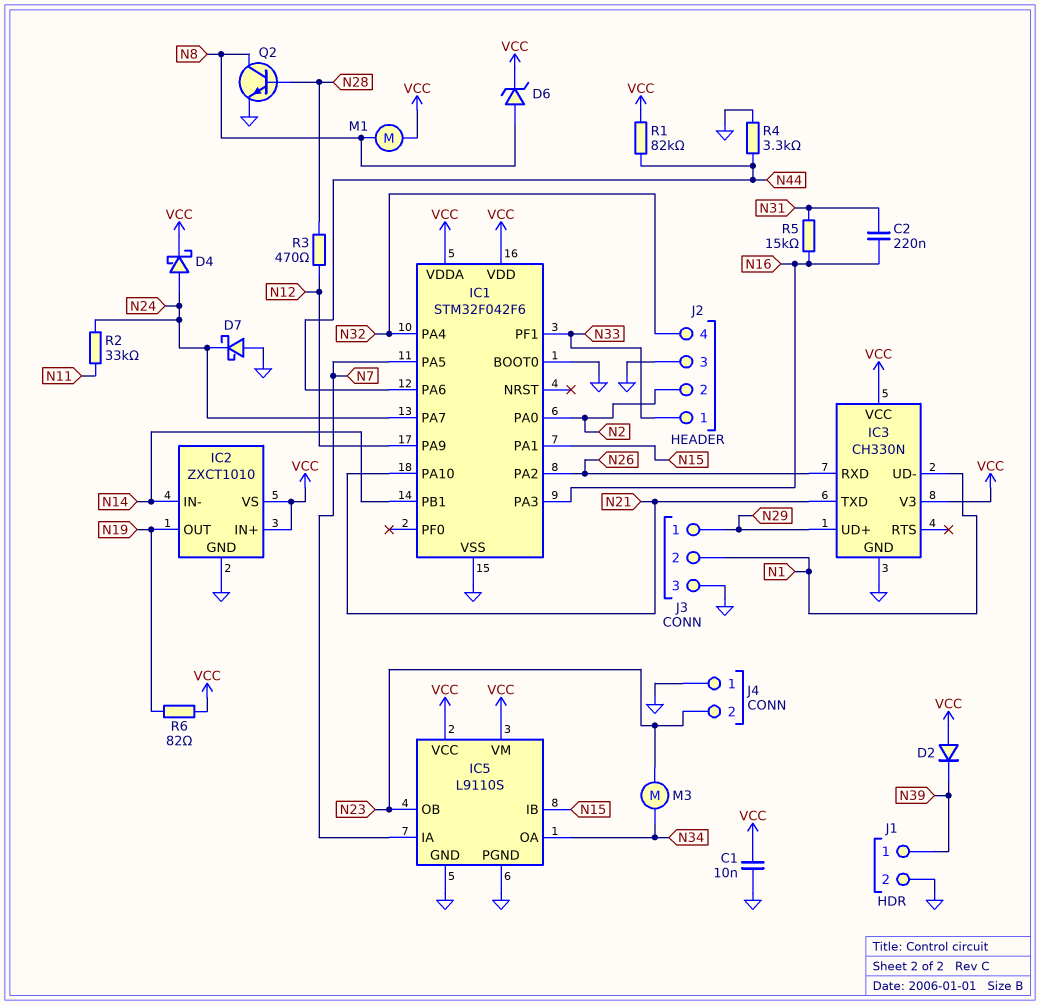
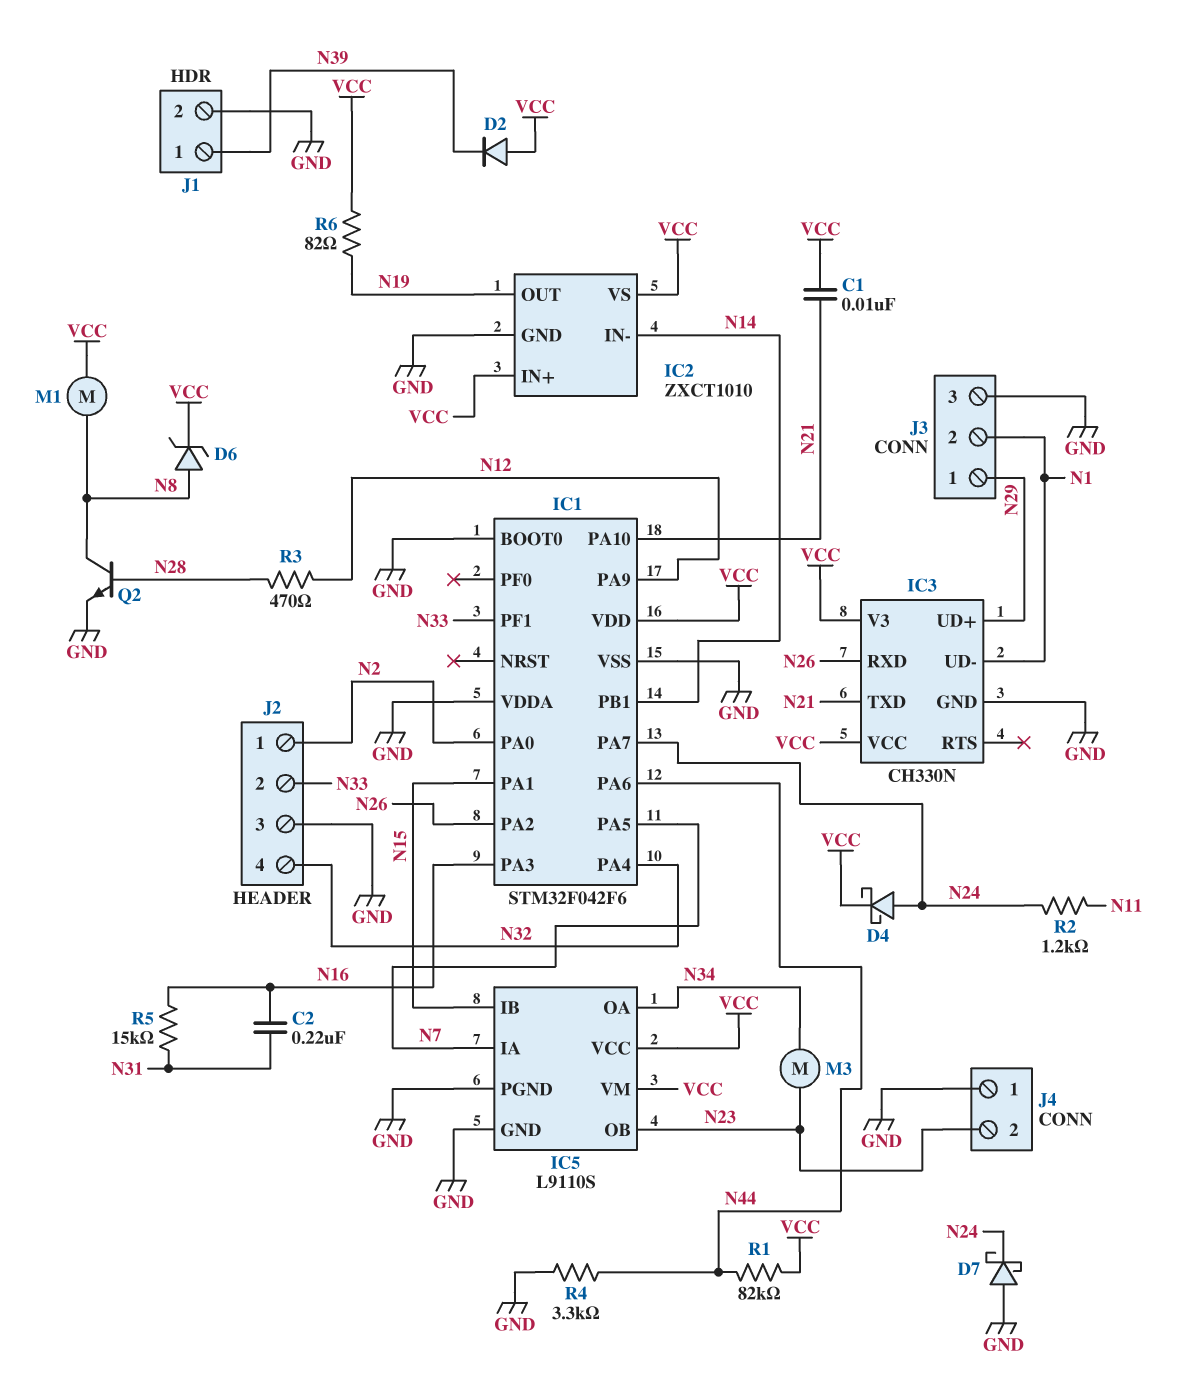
C1: 10nF (GND, VCC) -> 10nF (N21, VCC)
IC1 pin VDDA: VCC -> GND
J2 pin 1: N33 -> N2
J2 pin 2: N2 -> N33
R2: 33k (N11, N24) -> 1.2k (N11, N24)

